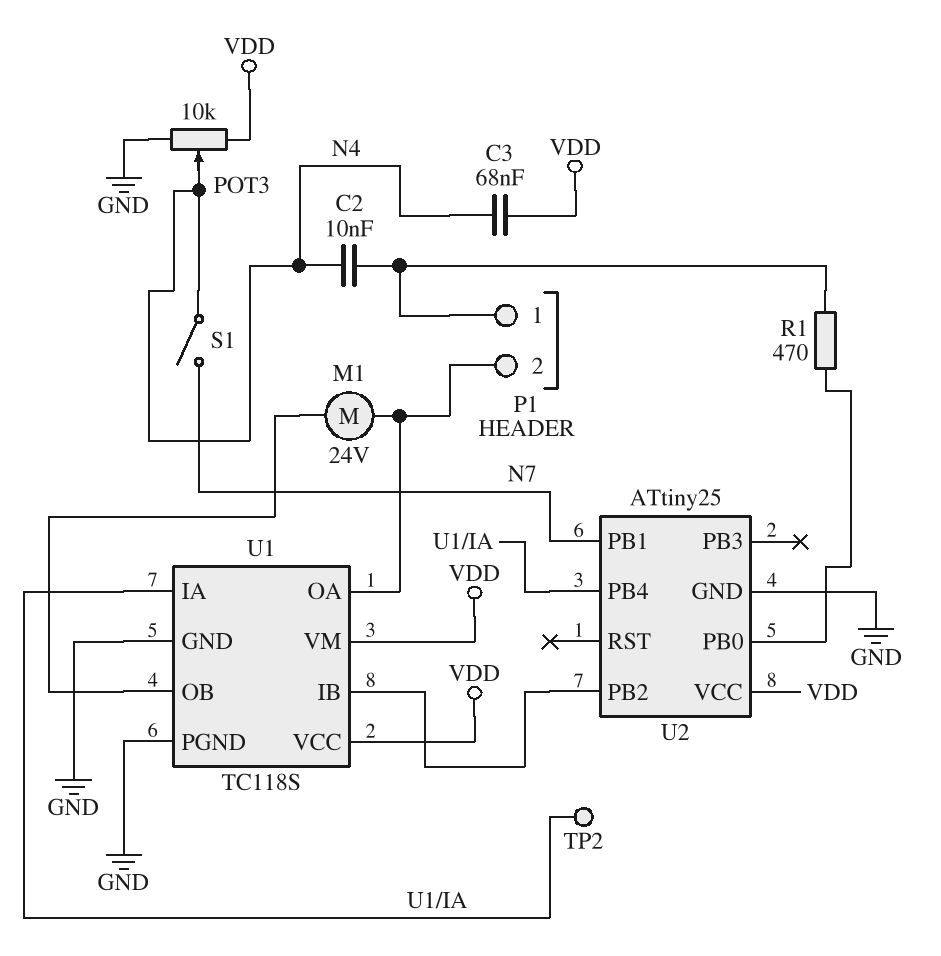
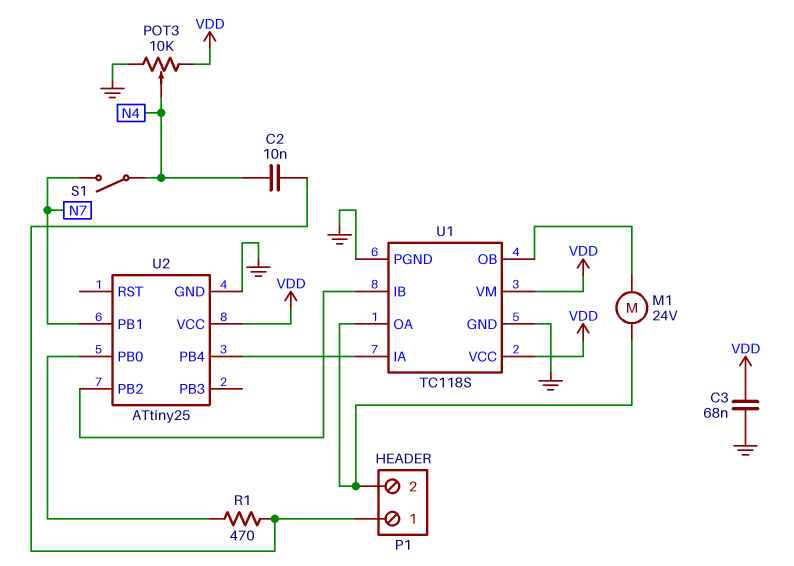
C3: 68nF (N4, VDD) -> 68nF (GND, VDD)
TP2: test point (U1/IA) -> none

